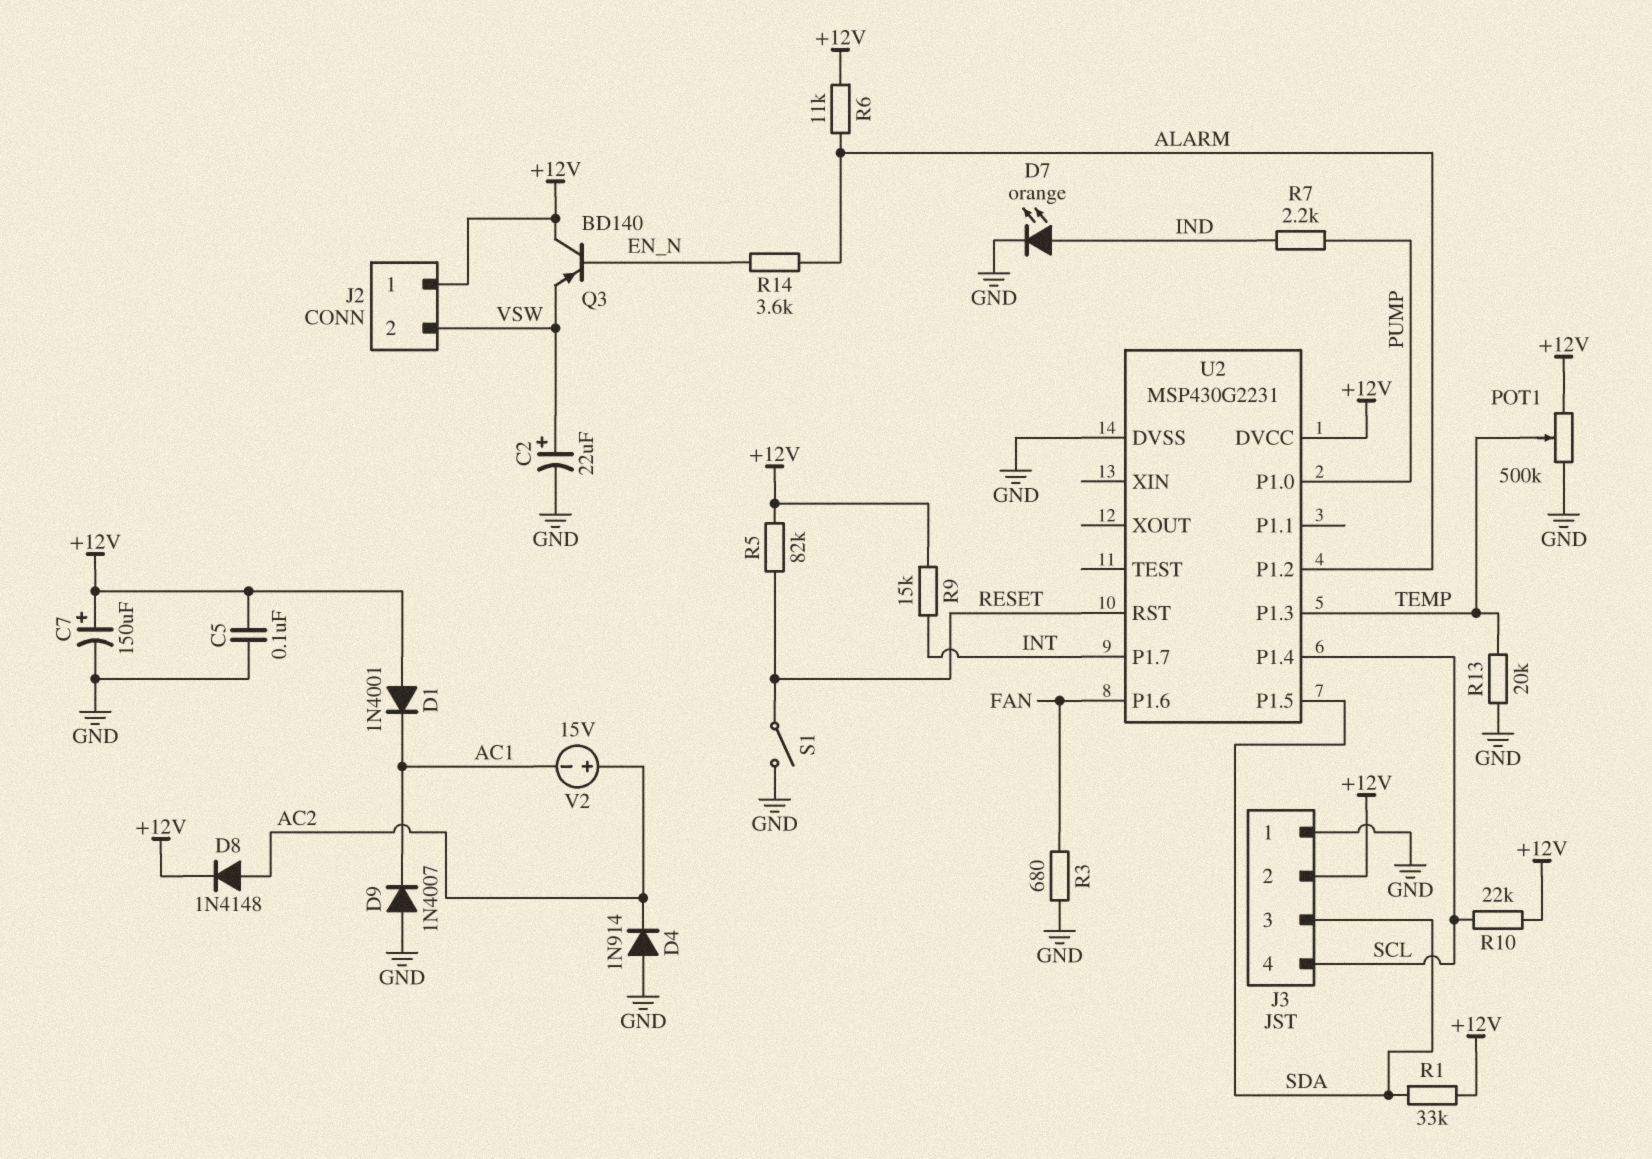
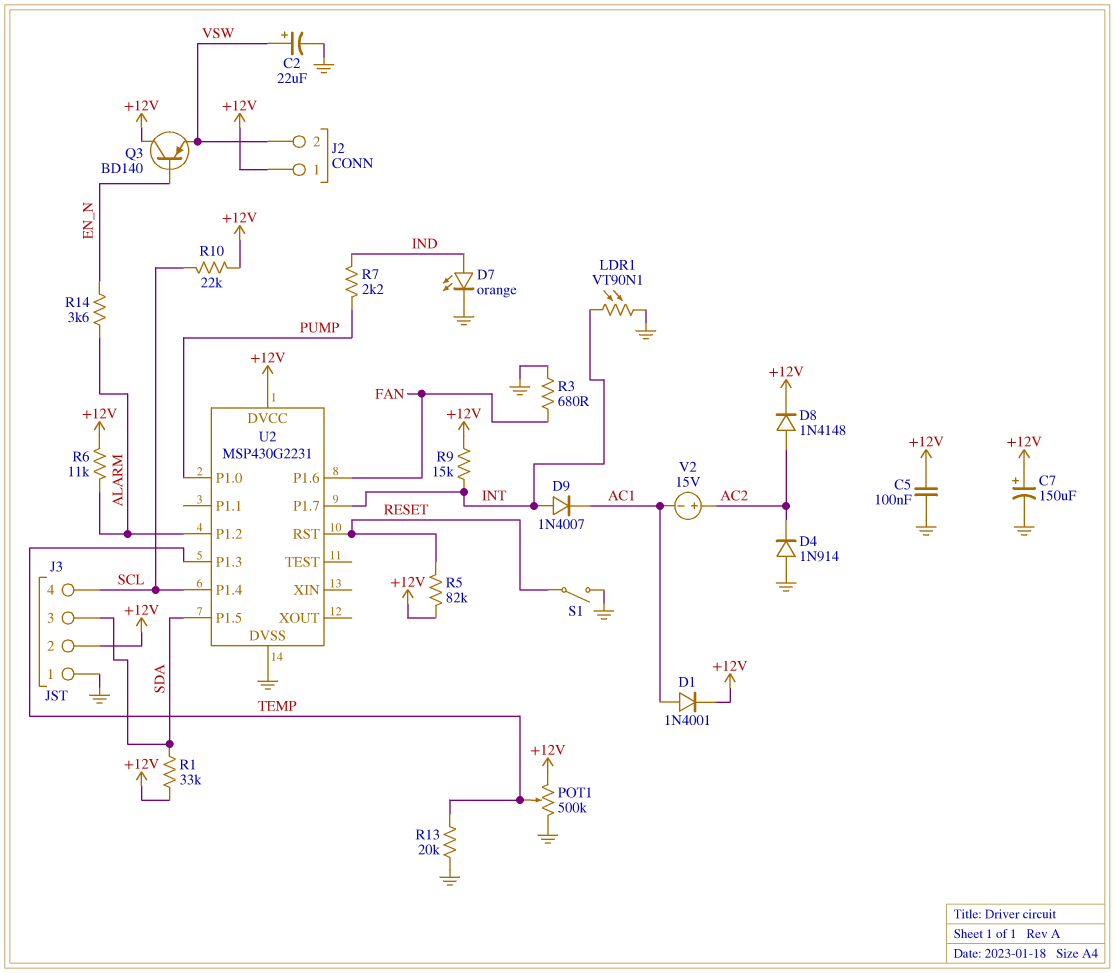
D1: diode 1N4001 (A +12V, K AC1) -> diode 1N4001 (A AC1, K +12V)
D9: diode 1N4007 (A GND, K AC1) -> diode 1N4007 (A INT, K AC1)
LDR1: none -> VT90N1 (GND, INT)

